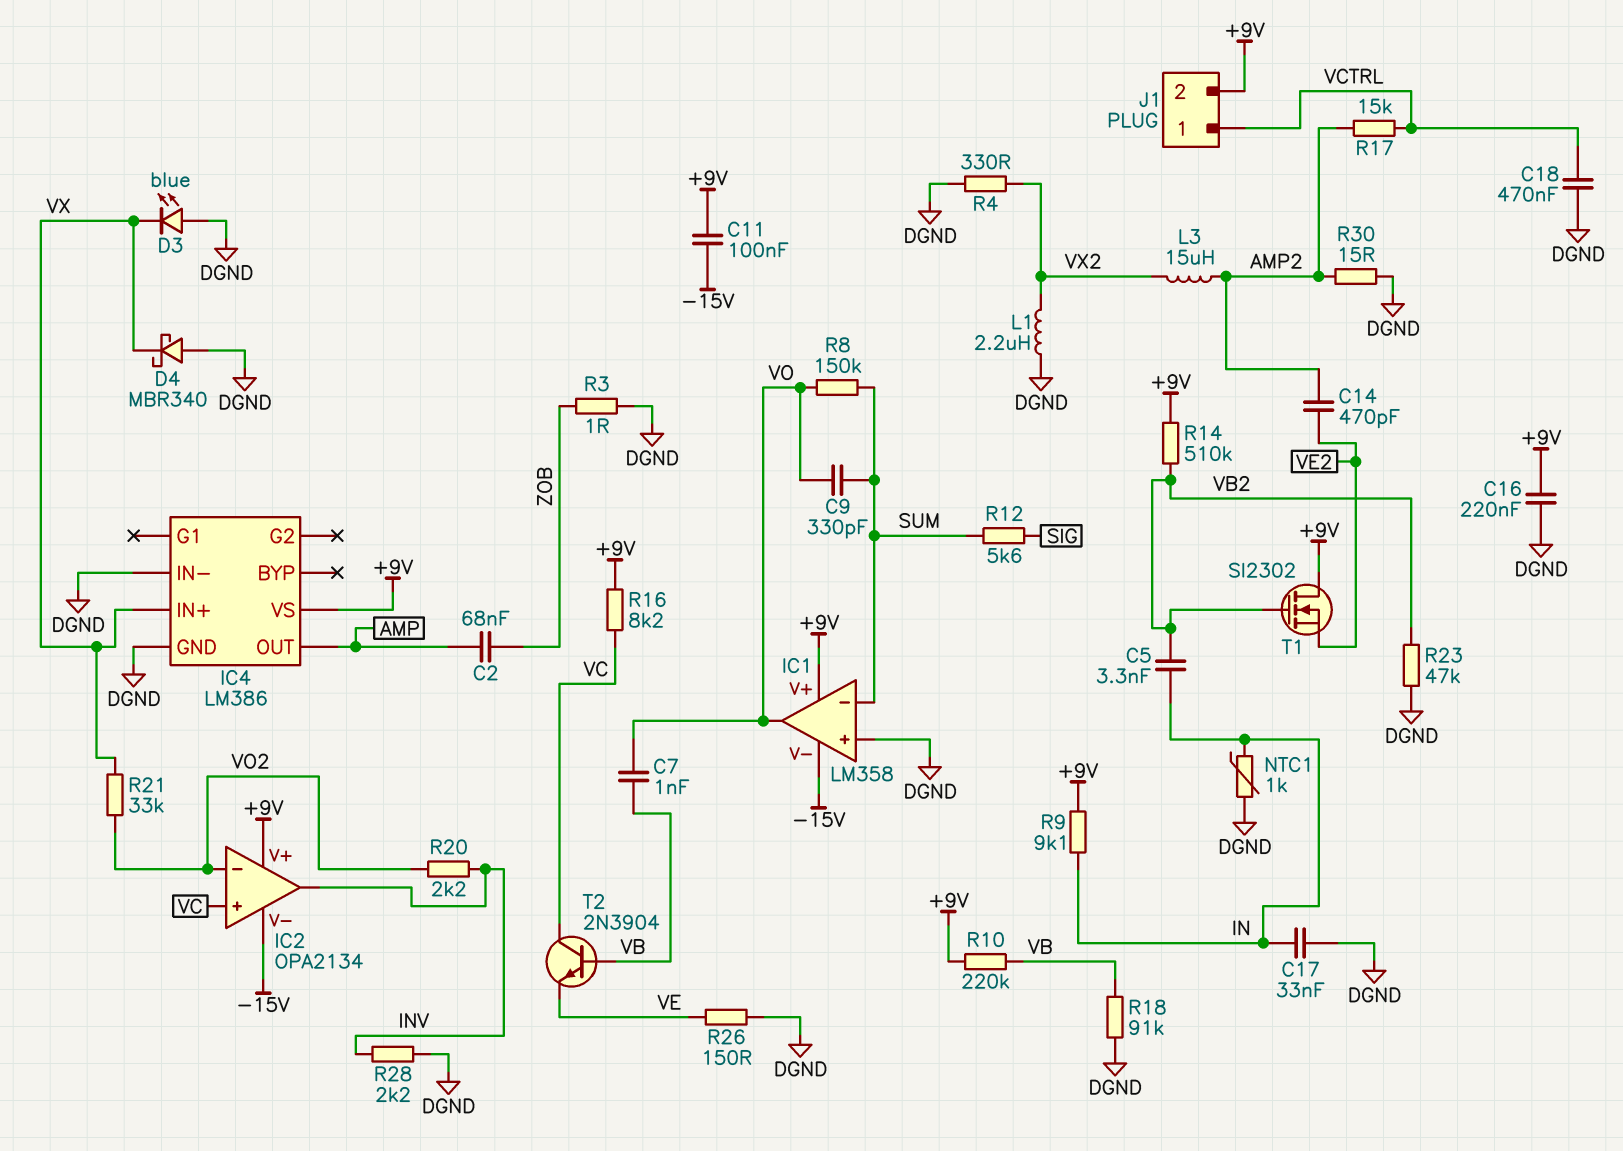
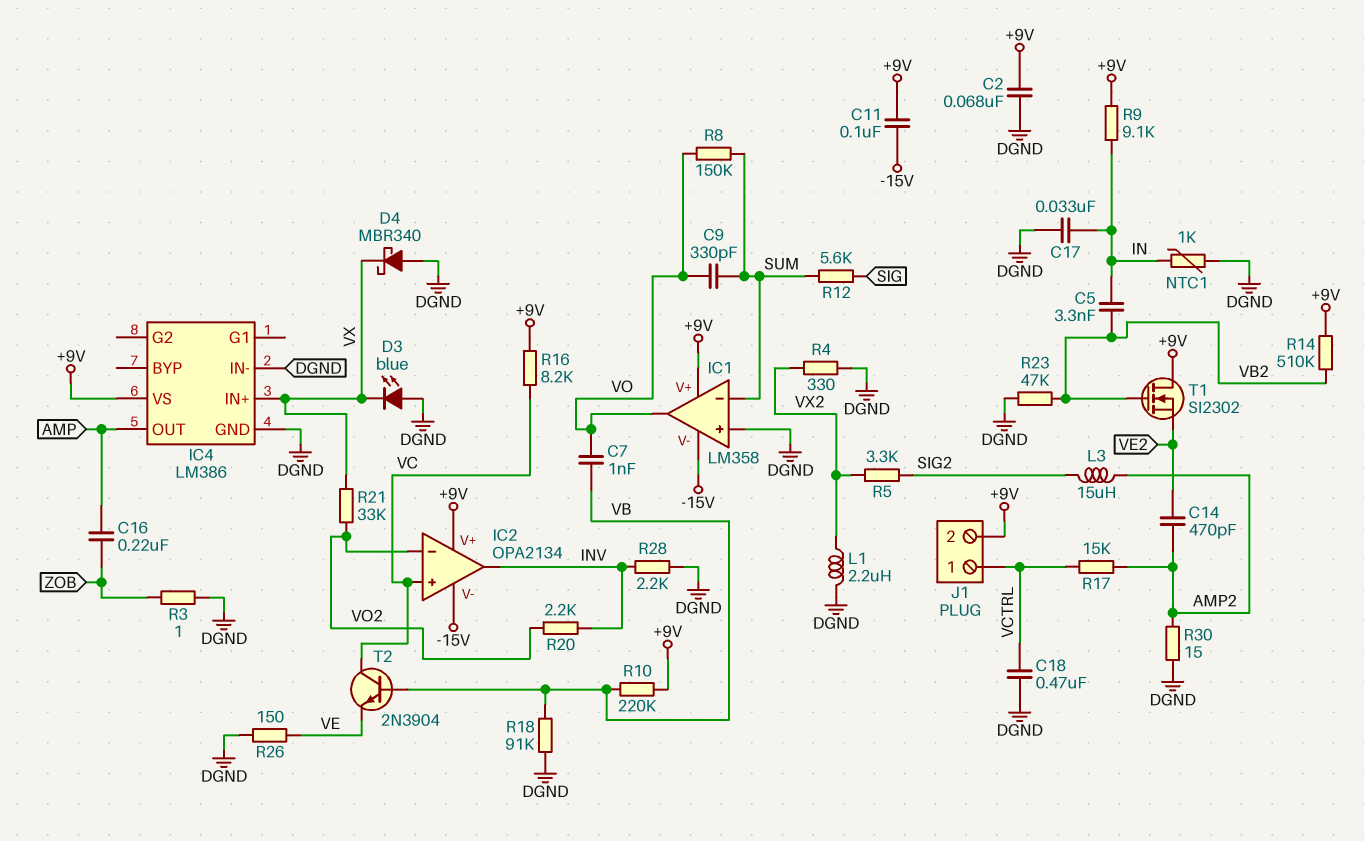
C2: 68nF (AMP, ZOB) -> 68nF (+9V, DGND)
C16: 220nF (+9V, DGND) -> 220nF (AMP, ZOB)
L3: 15uH (AMP2, VX2) -> 15uH (AMP2, SIG2)
R5: none -> 3.3k (SIG2, VX2)

